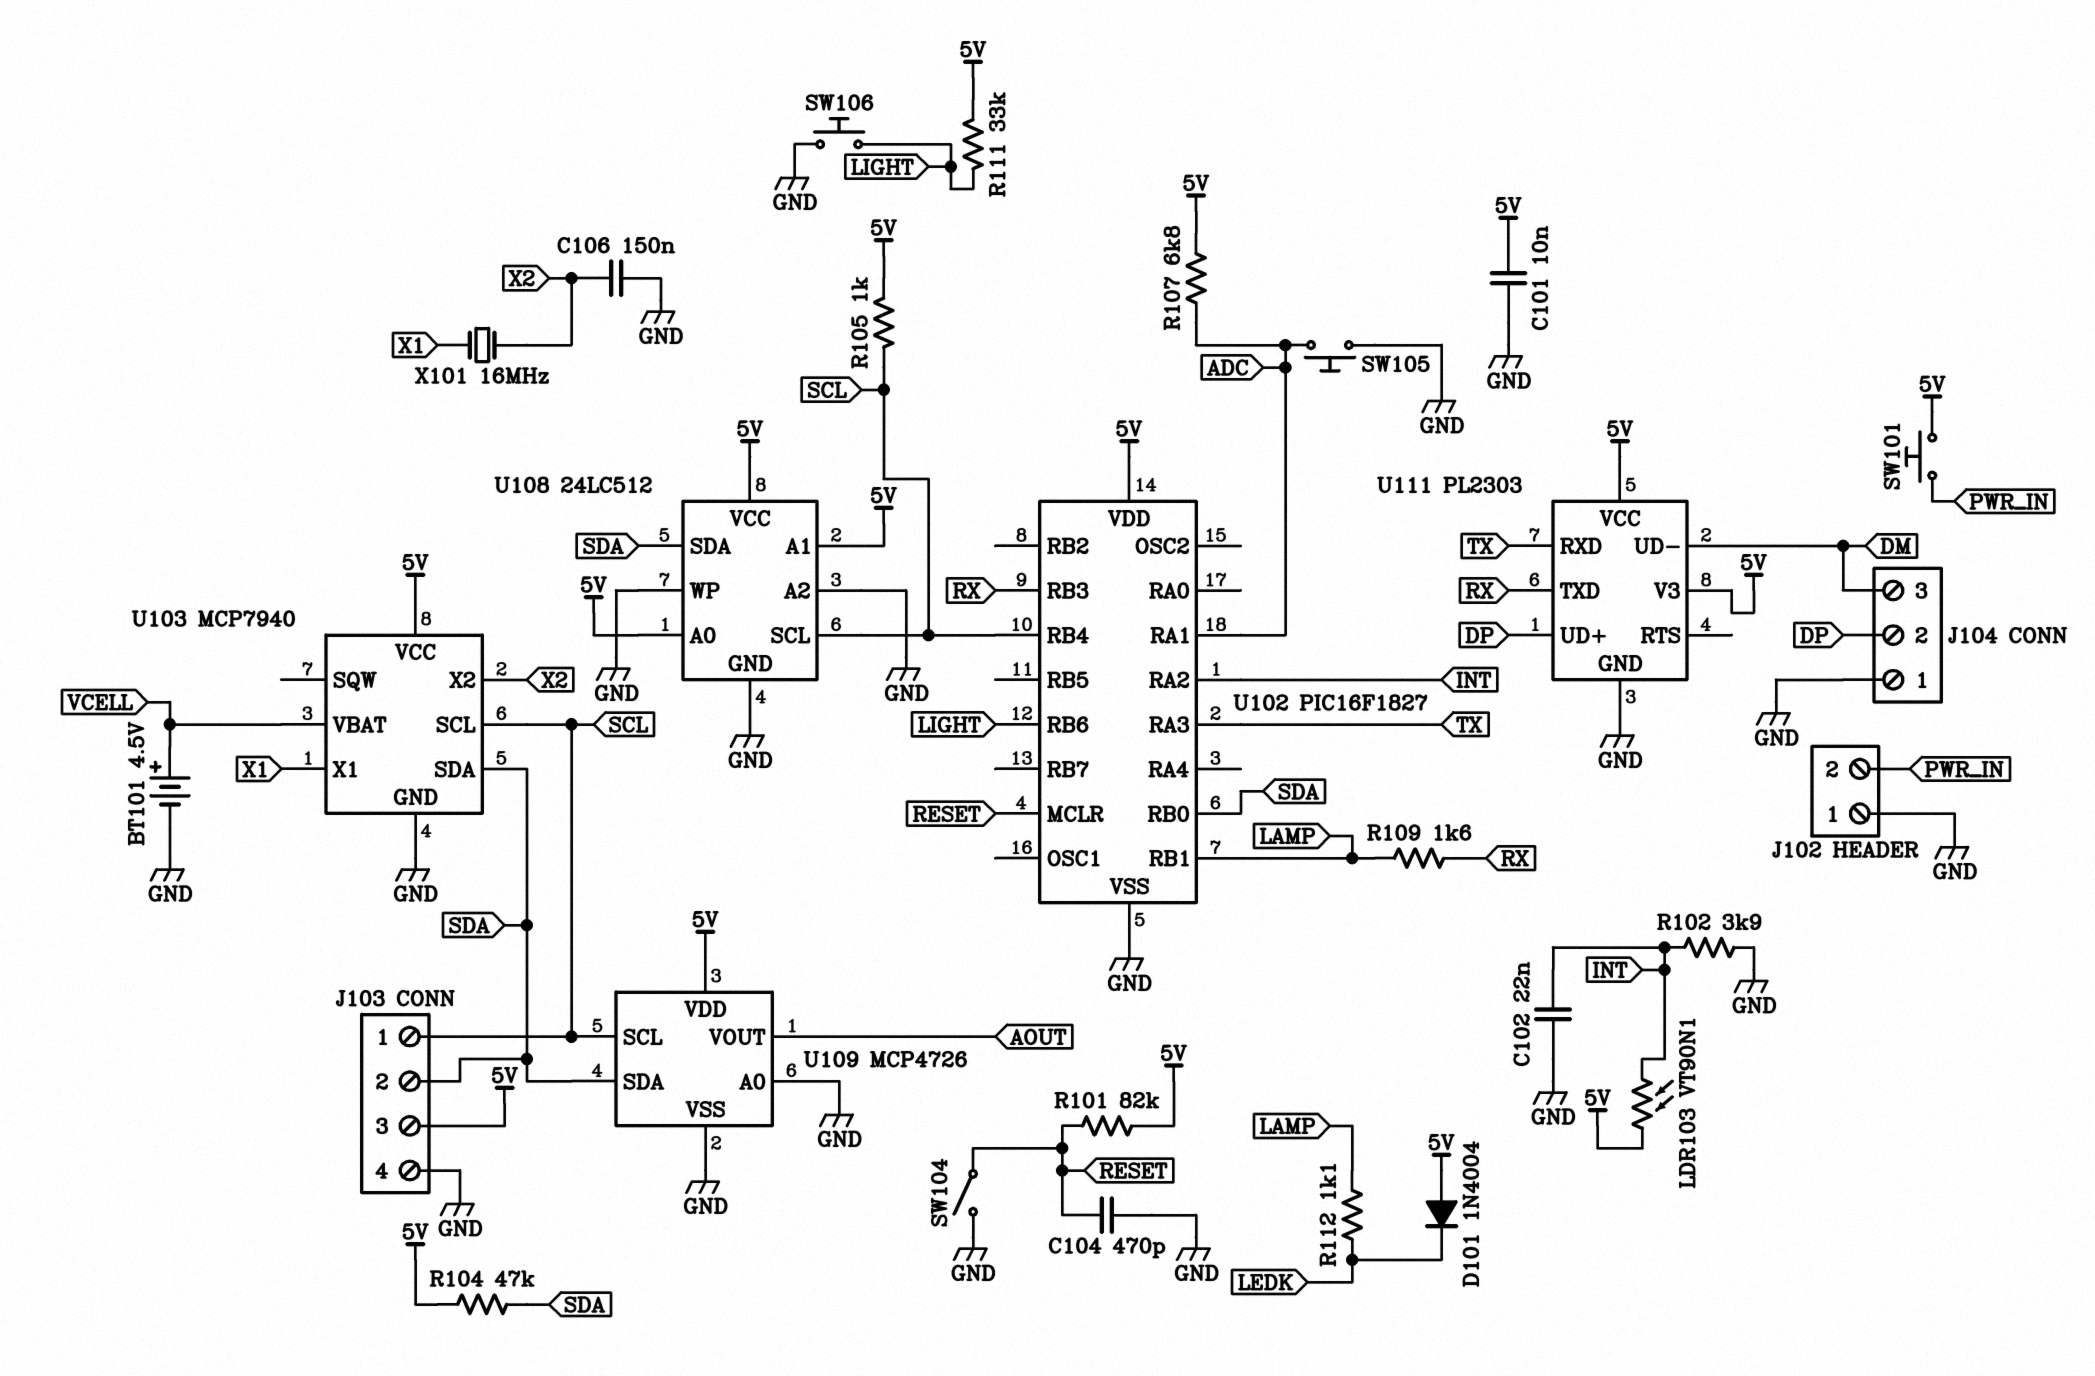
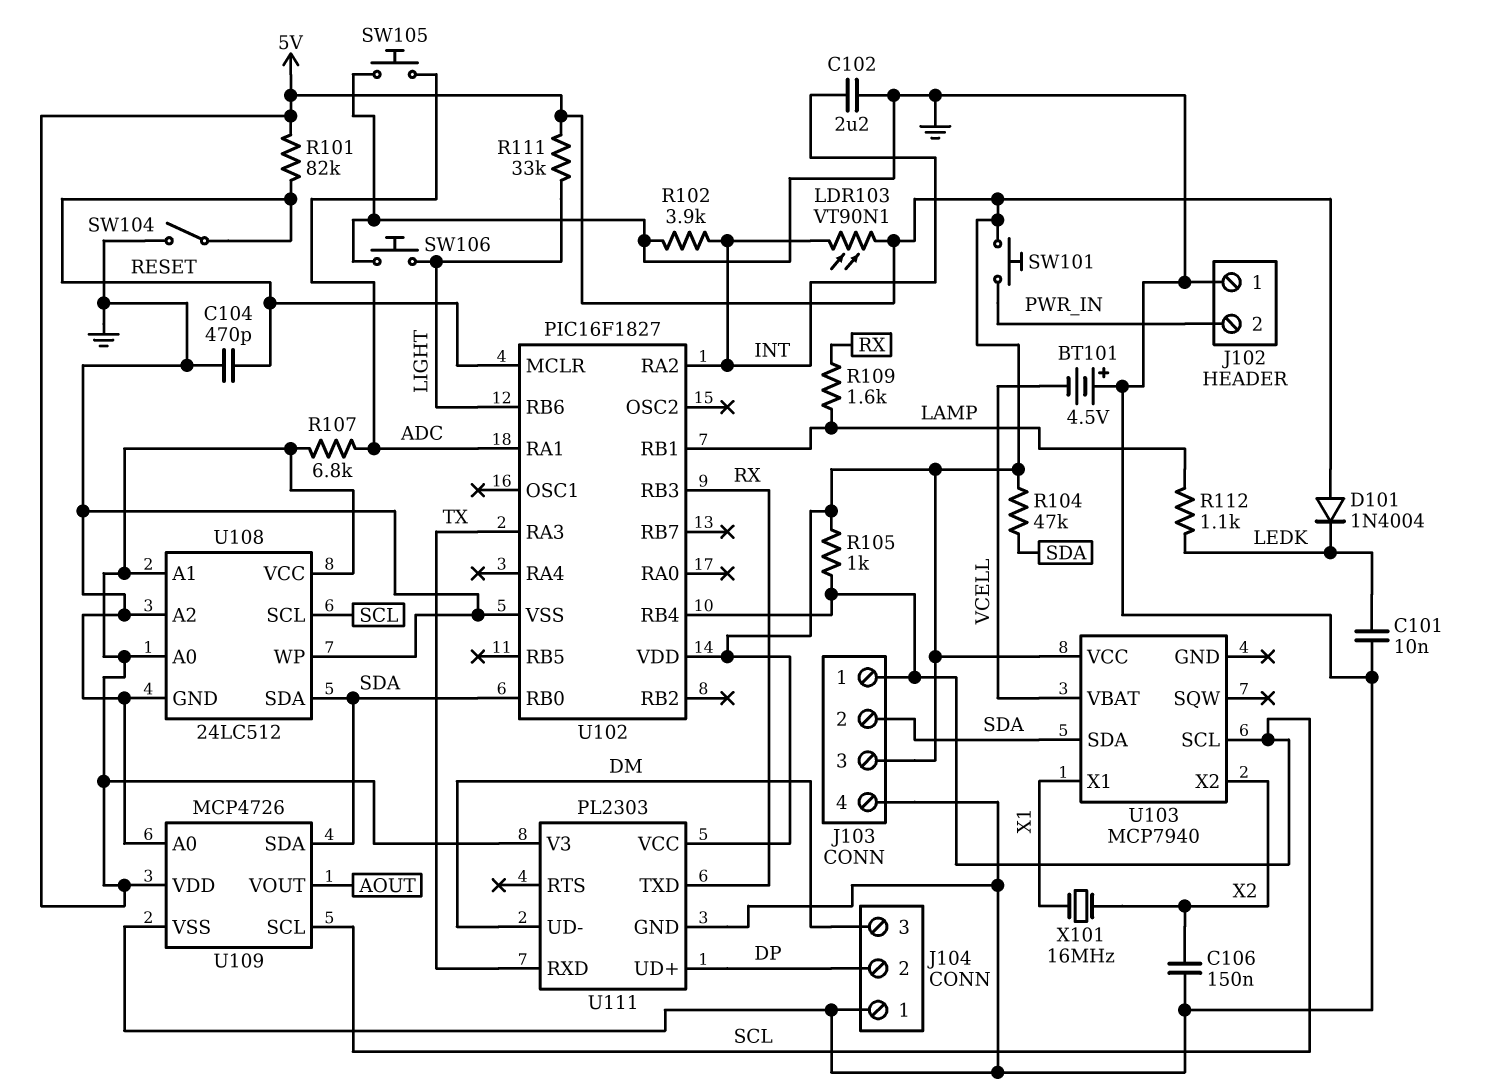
BT101: 4.5V (plus VCELL, minus GND) -> 4.5V (plus GND, minus VCELL)
C101: 10nF (5V, GND) -> 10nF (GND, LEDK)
C102: 22nF (GND, INT) -> 2.2uF (GND, INT)
U103 pin GND: GND -> none

